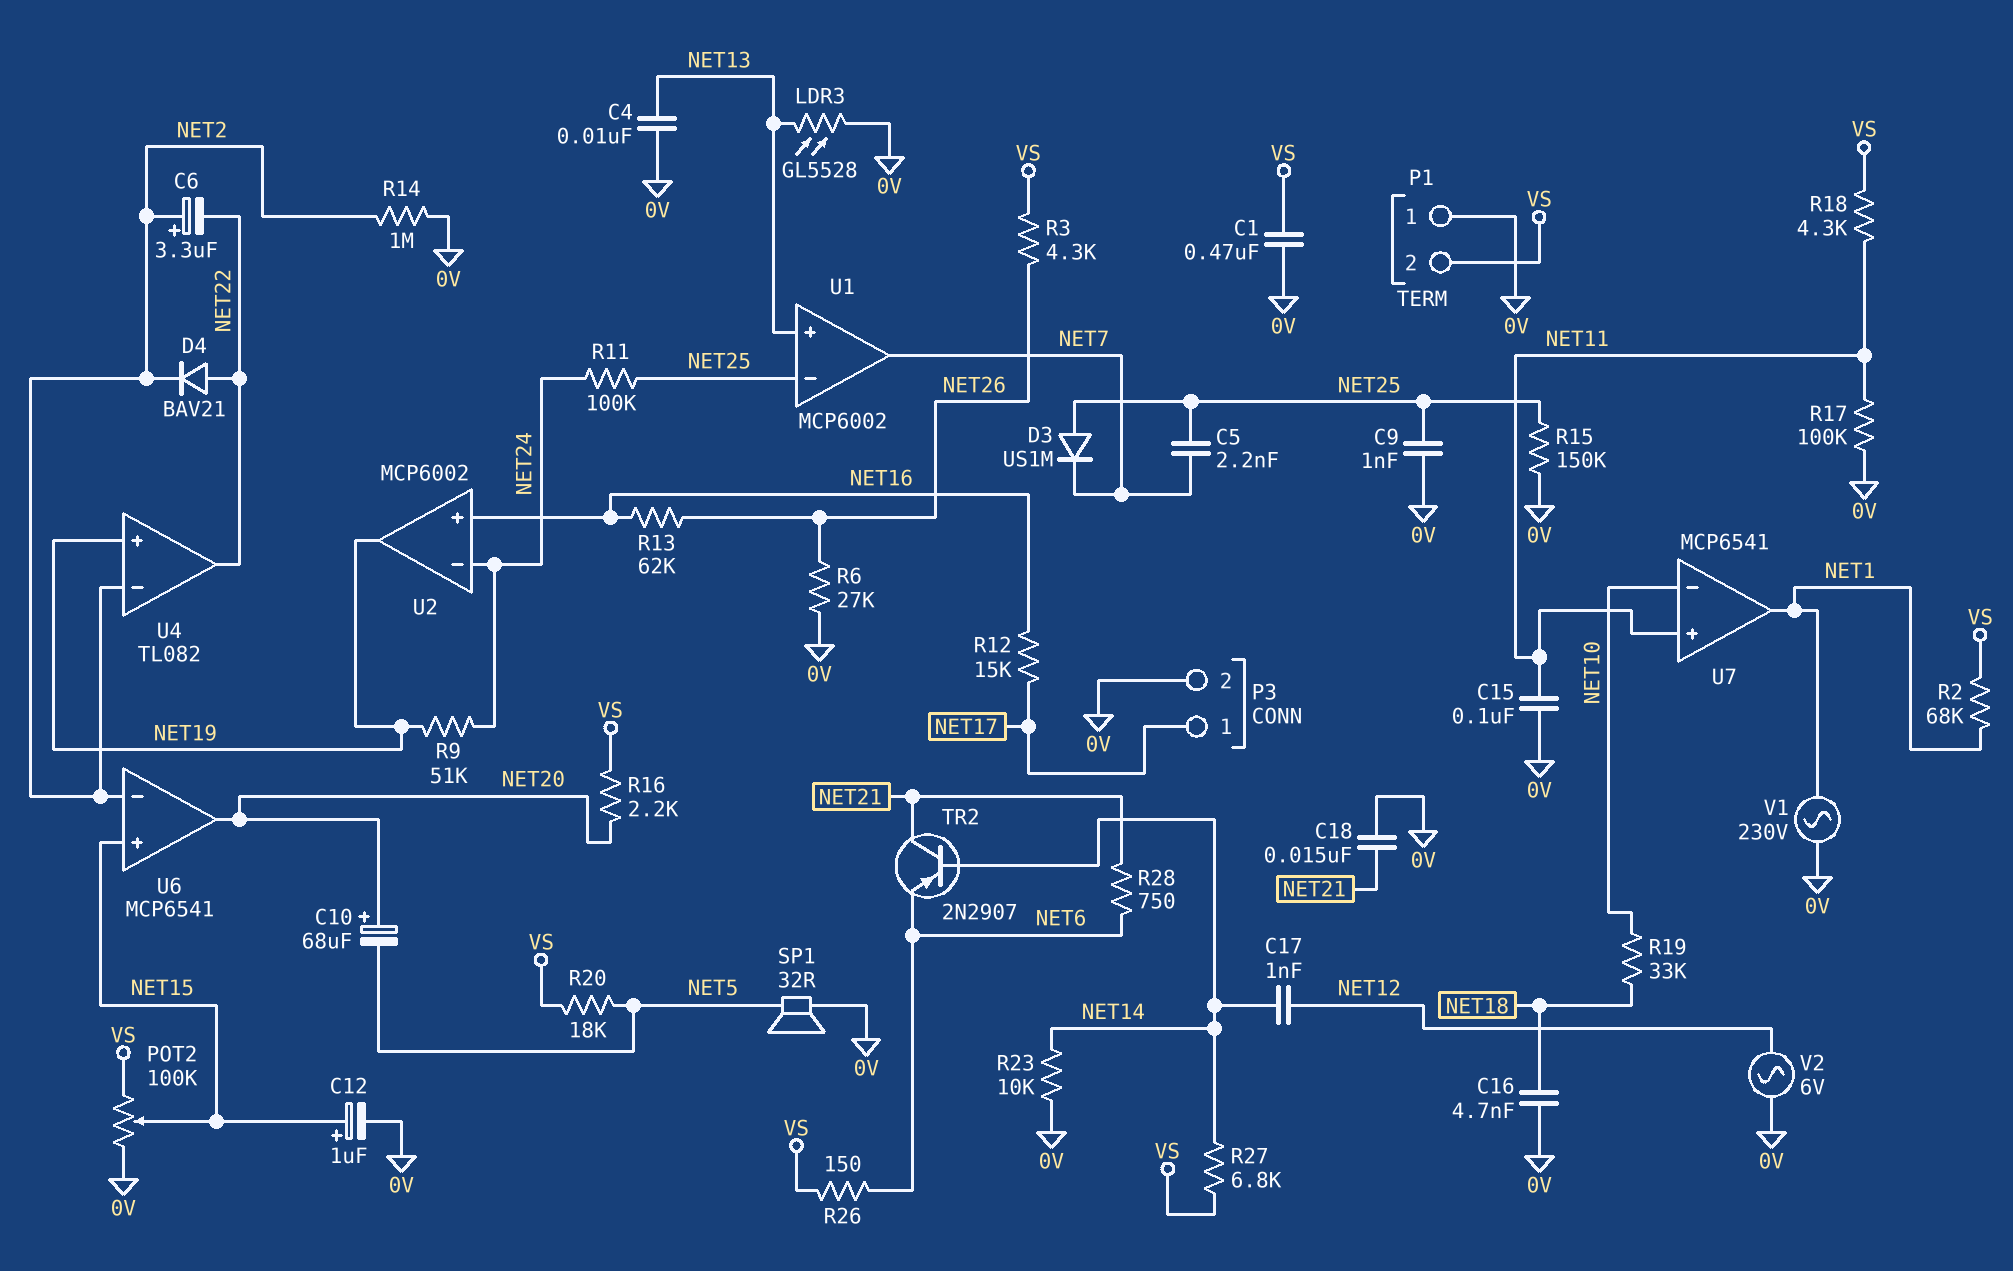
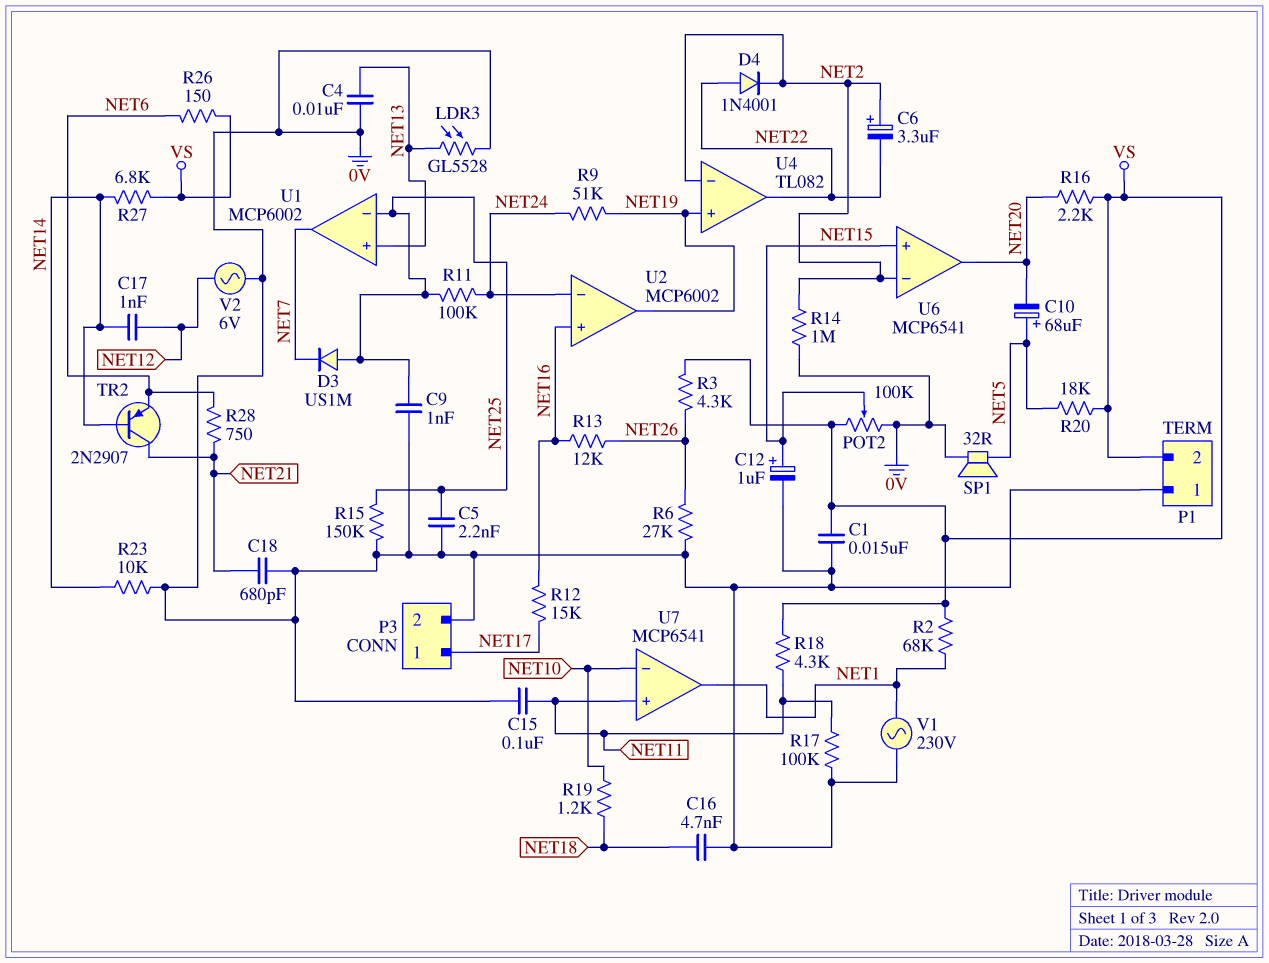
C1: 470nF (0V, VS) -> 15nF (0V, VS)
C5: 2.2nF (NET7, NET25) -> 2.2nF (0V, NET25)
C10: 68uF (plus NET20, minus NET5) -> 68uF (plus NET5, minus NET20)
C18: 15nF (0V, NET21) -> 680pF (0V, NET21)
D4: diode BAV21 (A NET22, K NET2) -> diode 1N4001 (A NET22, K NET2)
R13: 62k (NET16, NET26) -> 12k (NET16, NET26)
R19: 33k (NET10, NET18) -> 1.2k (NET10, NET18)

